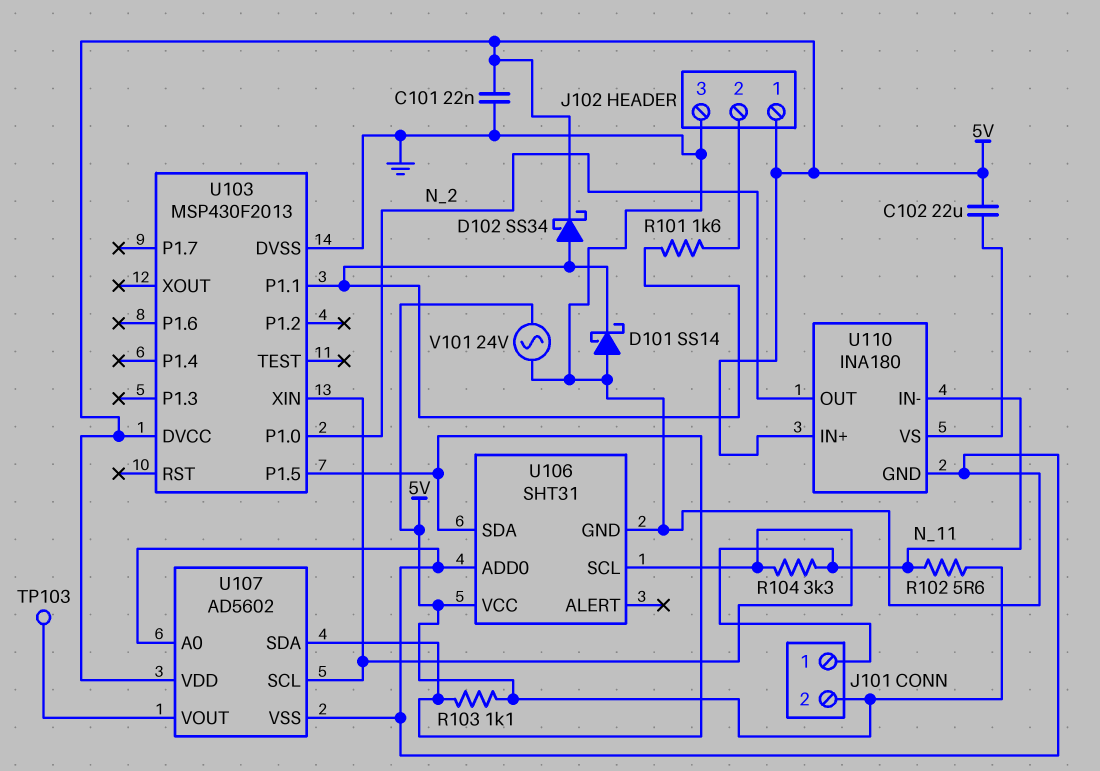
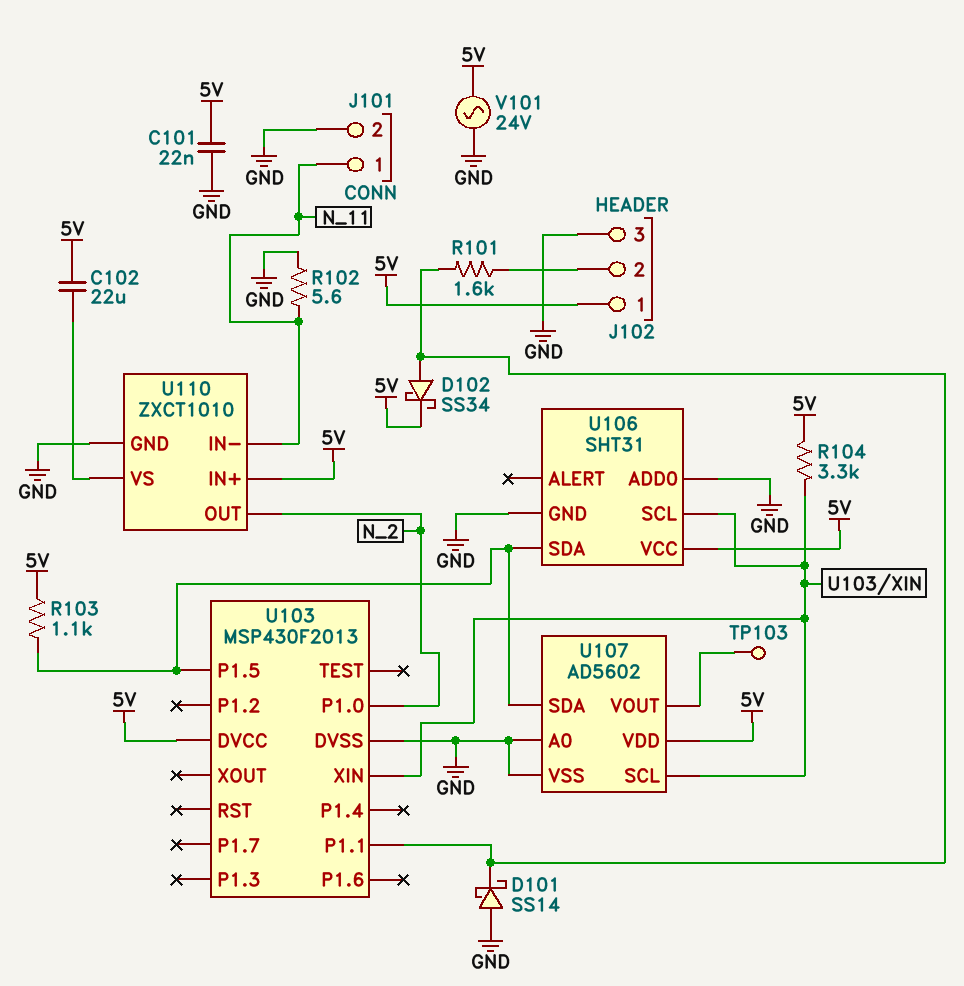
J101 pin 2: 5V -> GND
R102: 5.6 (5V, N_11) -> 5.6 (GND, N_11)
R104: 3.3k (N_11, U103/XIN) -> 3.3k (5V, U103/XIN)
U110: INA180 -> ZXCT1010

